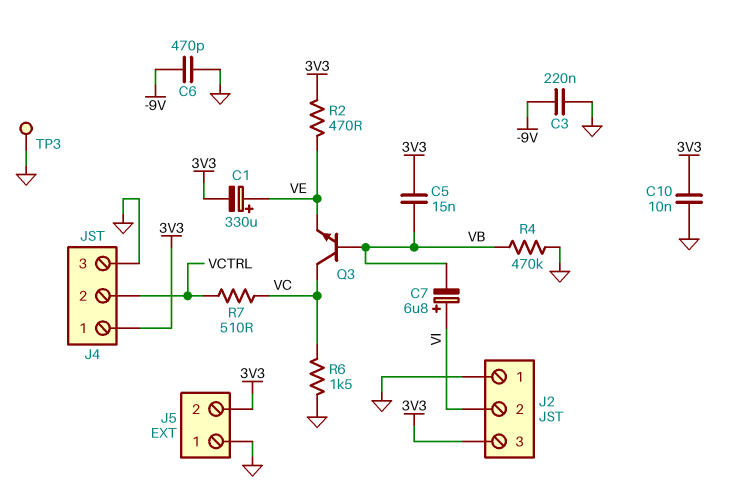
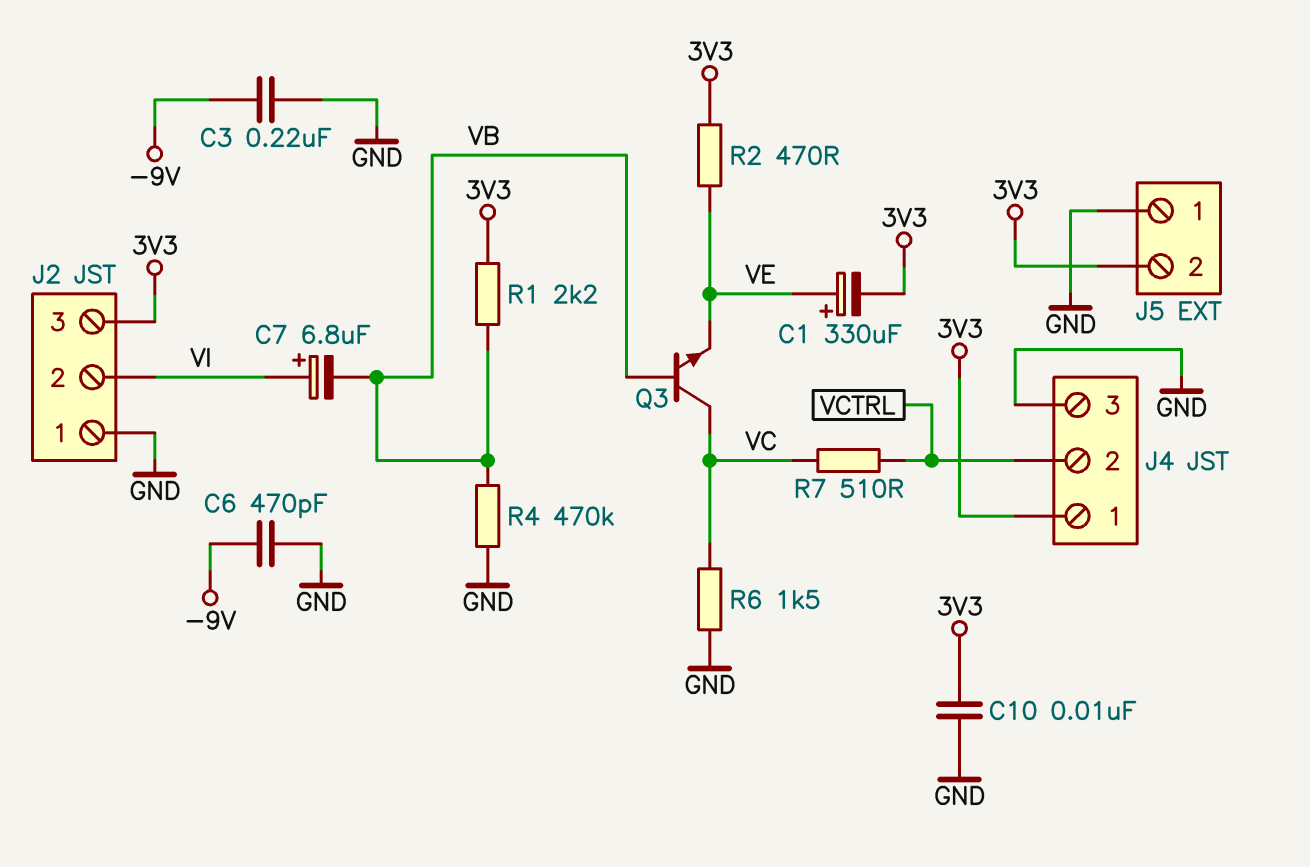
C5: 15nF (3V3, VB) -> none
R1: none -> 2.2k (3V3, VB)
TP3: test point (GND) -> none

